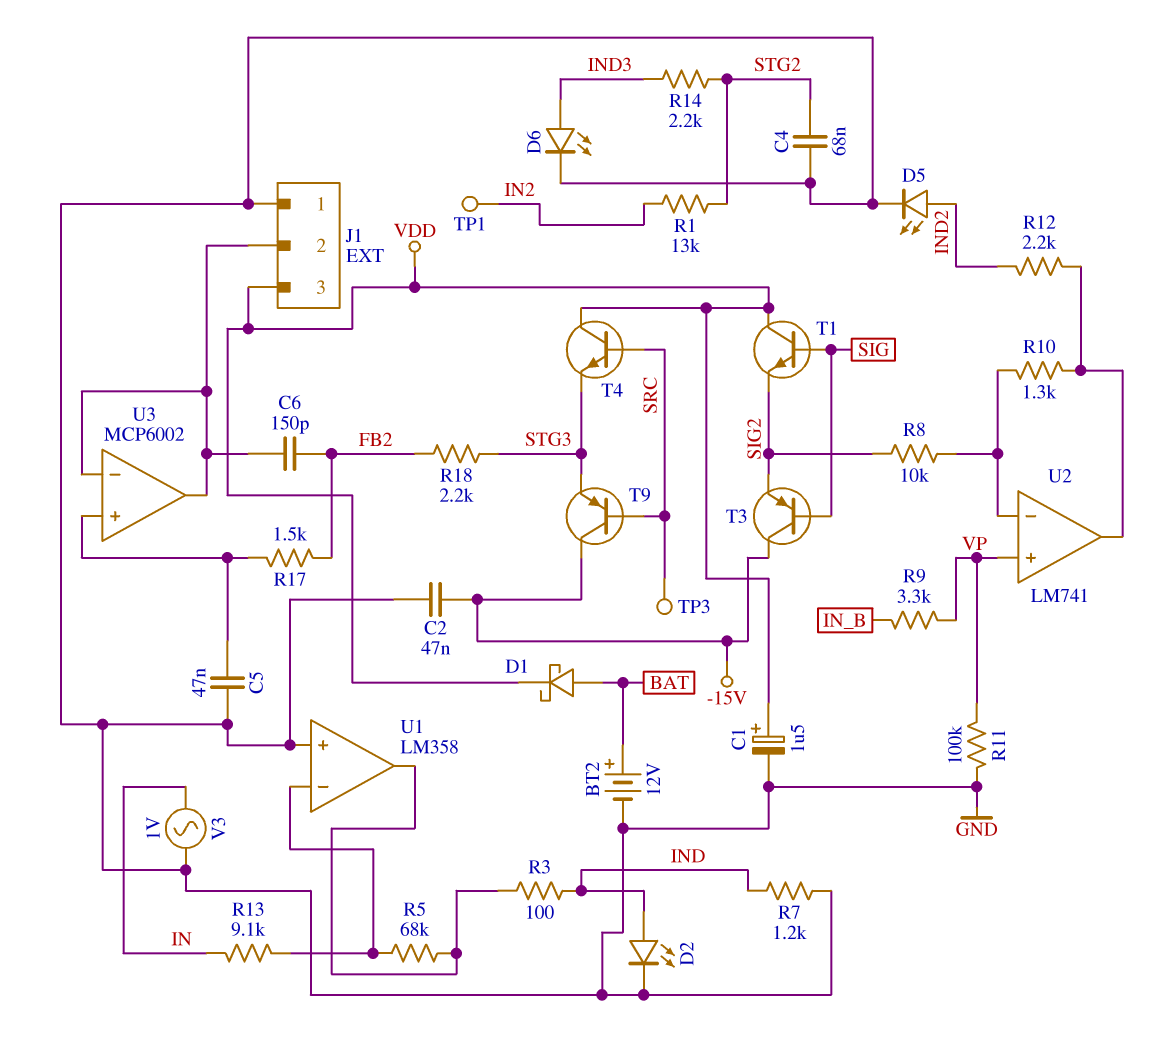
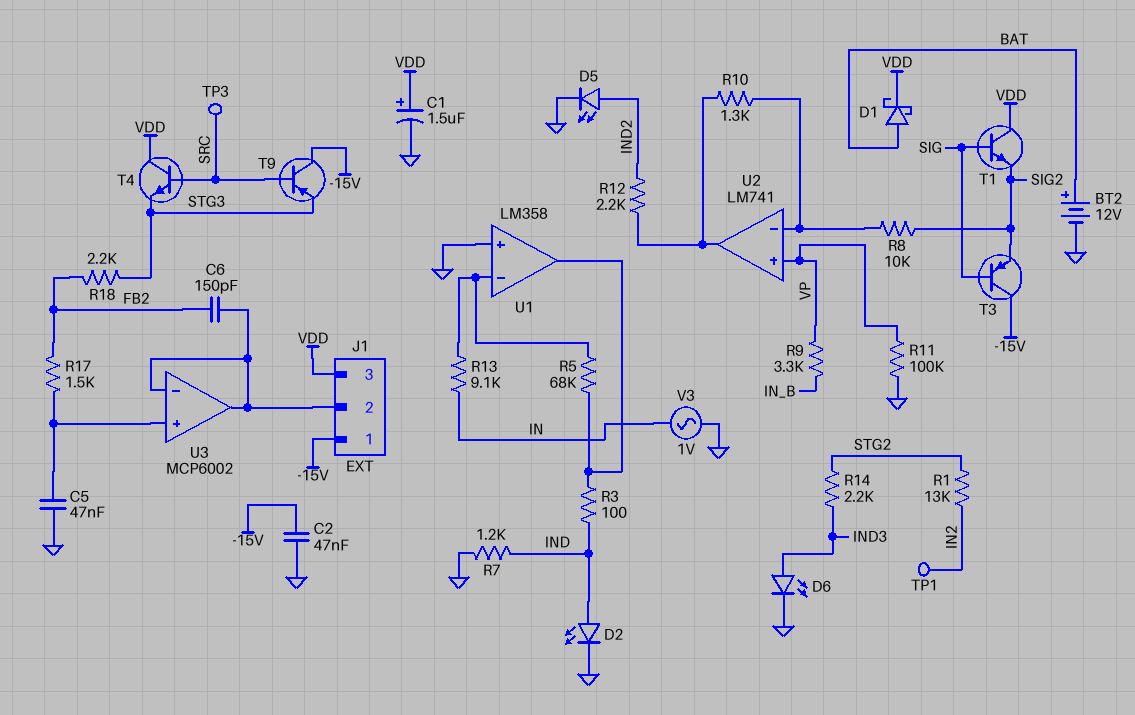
C4: 68nF (GND, STG2) -> none
J1 pin 1: GND -> -15V

